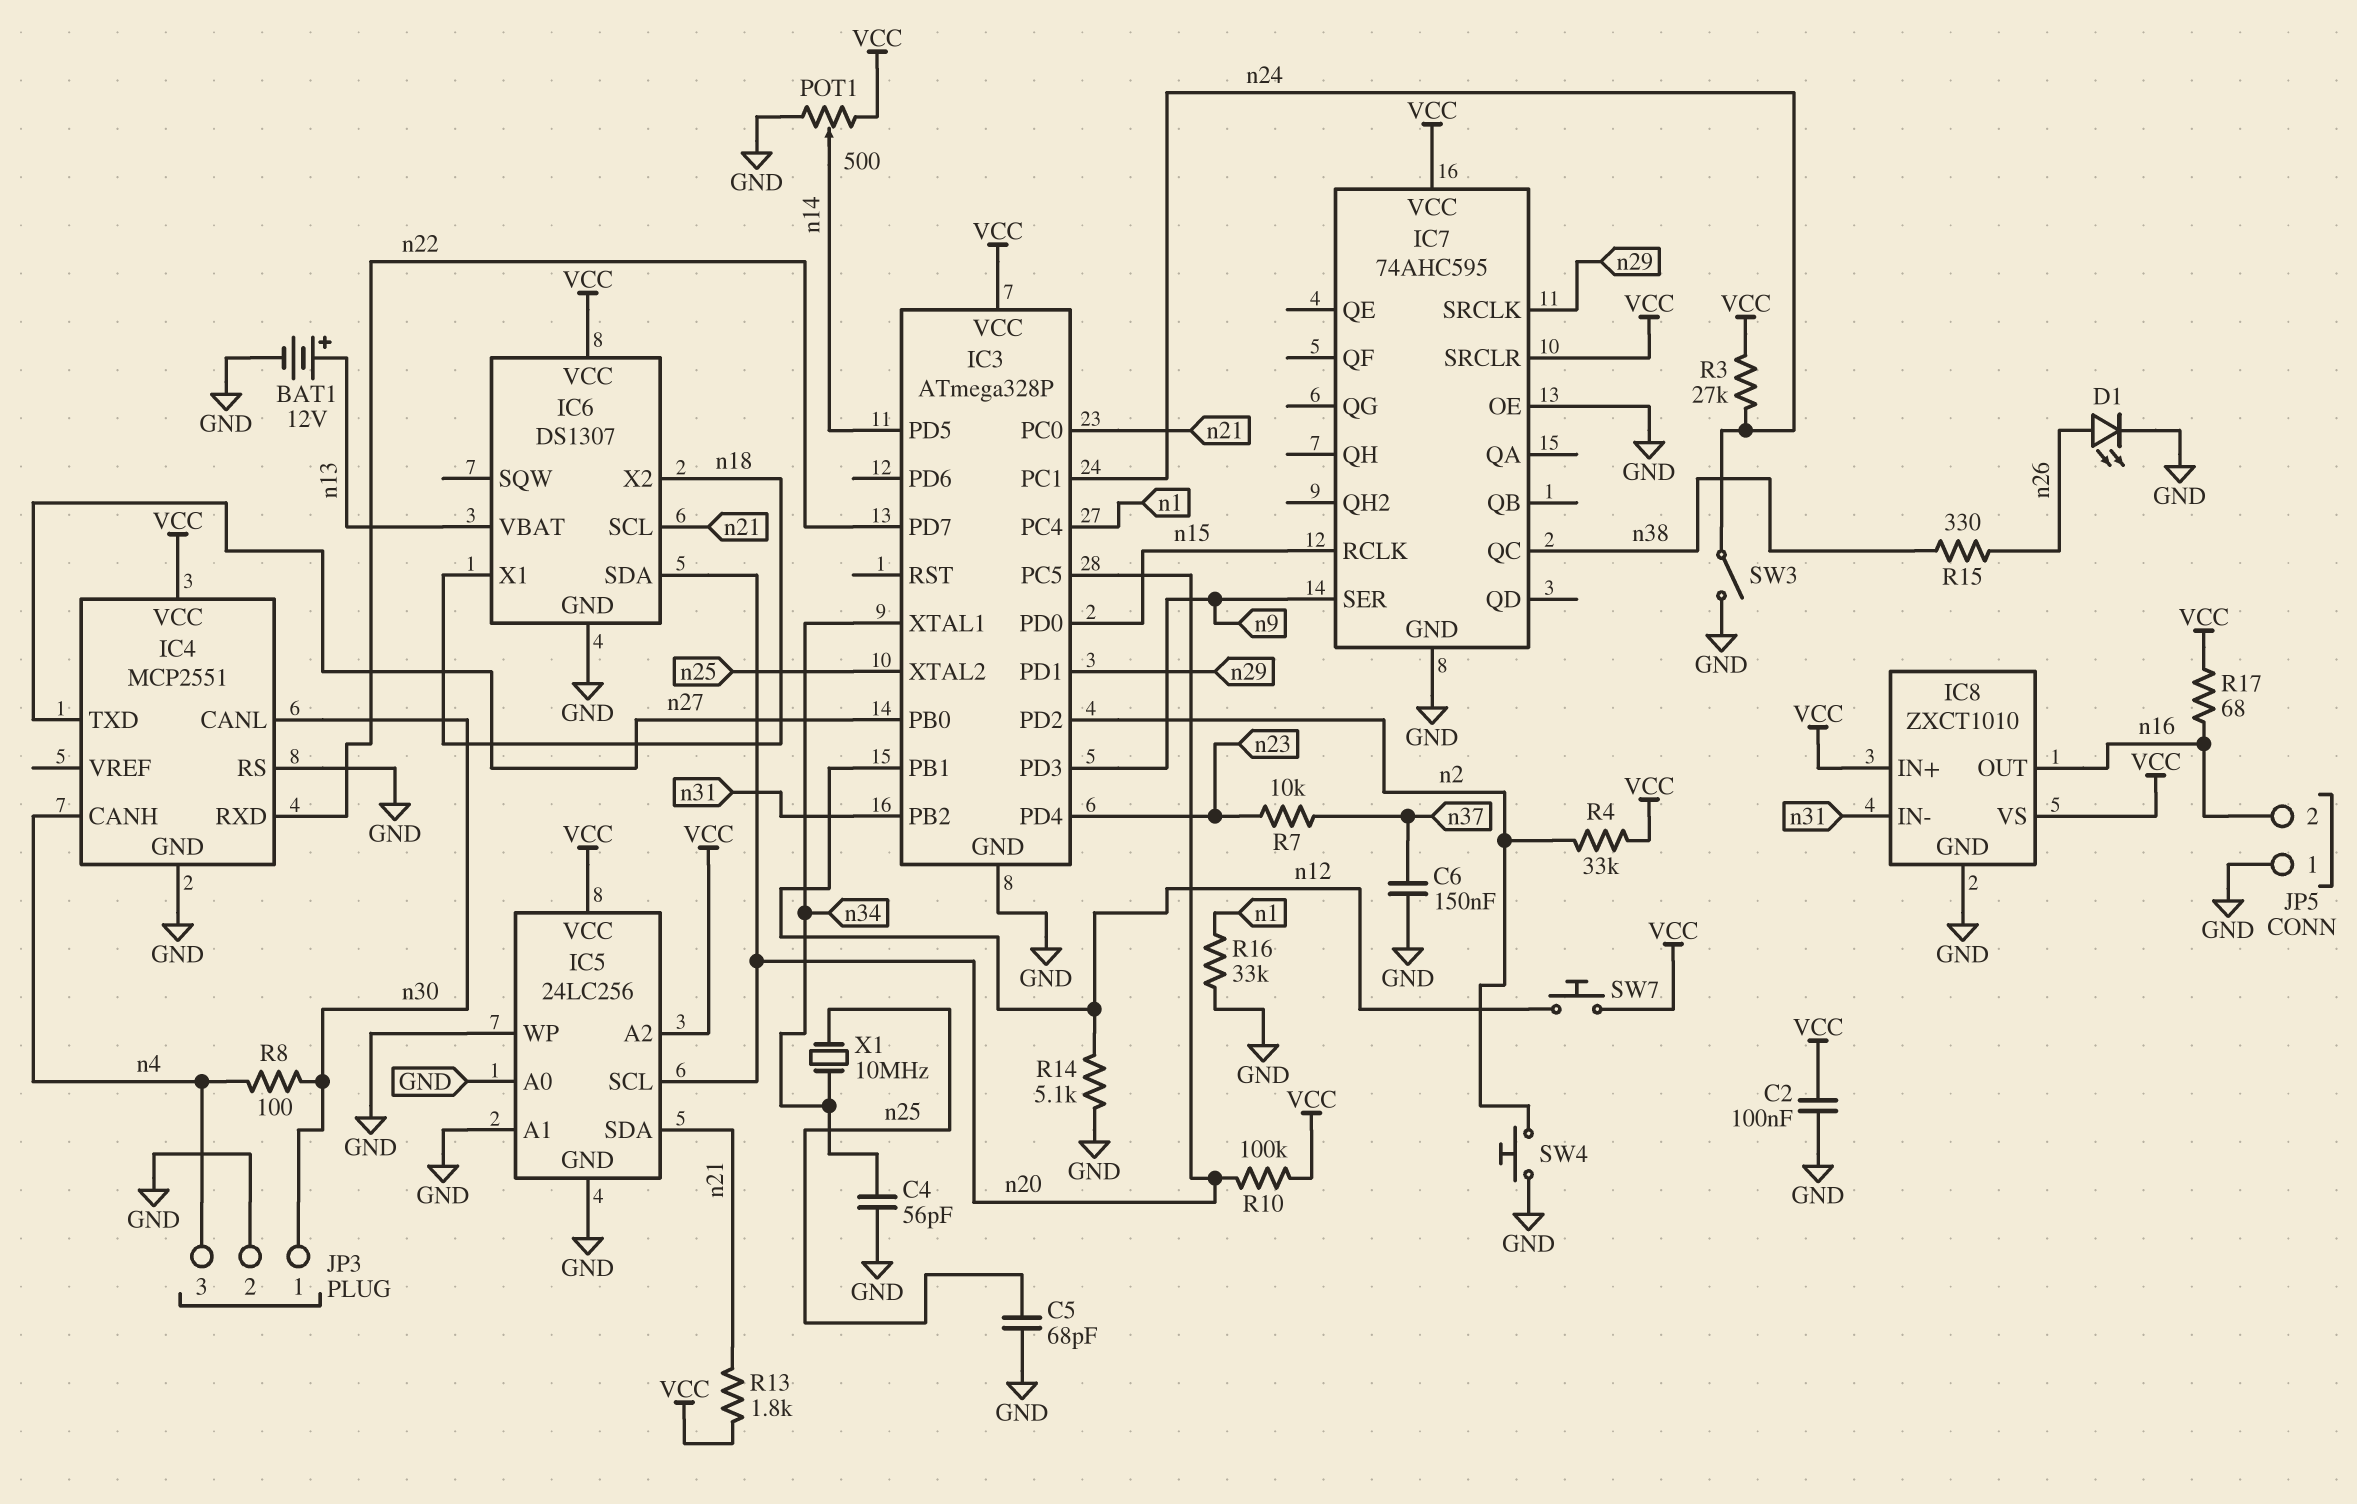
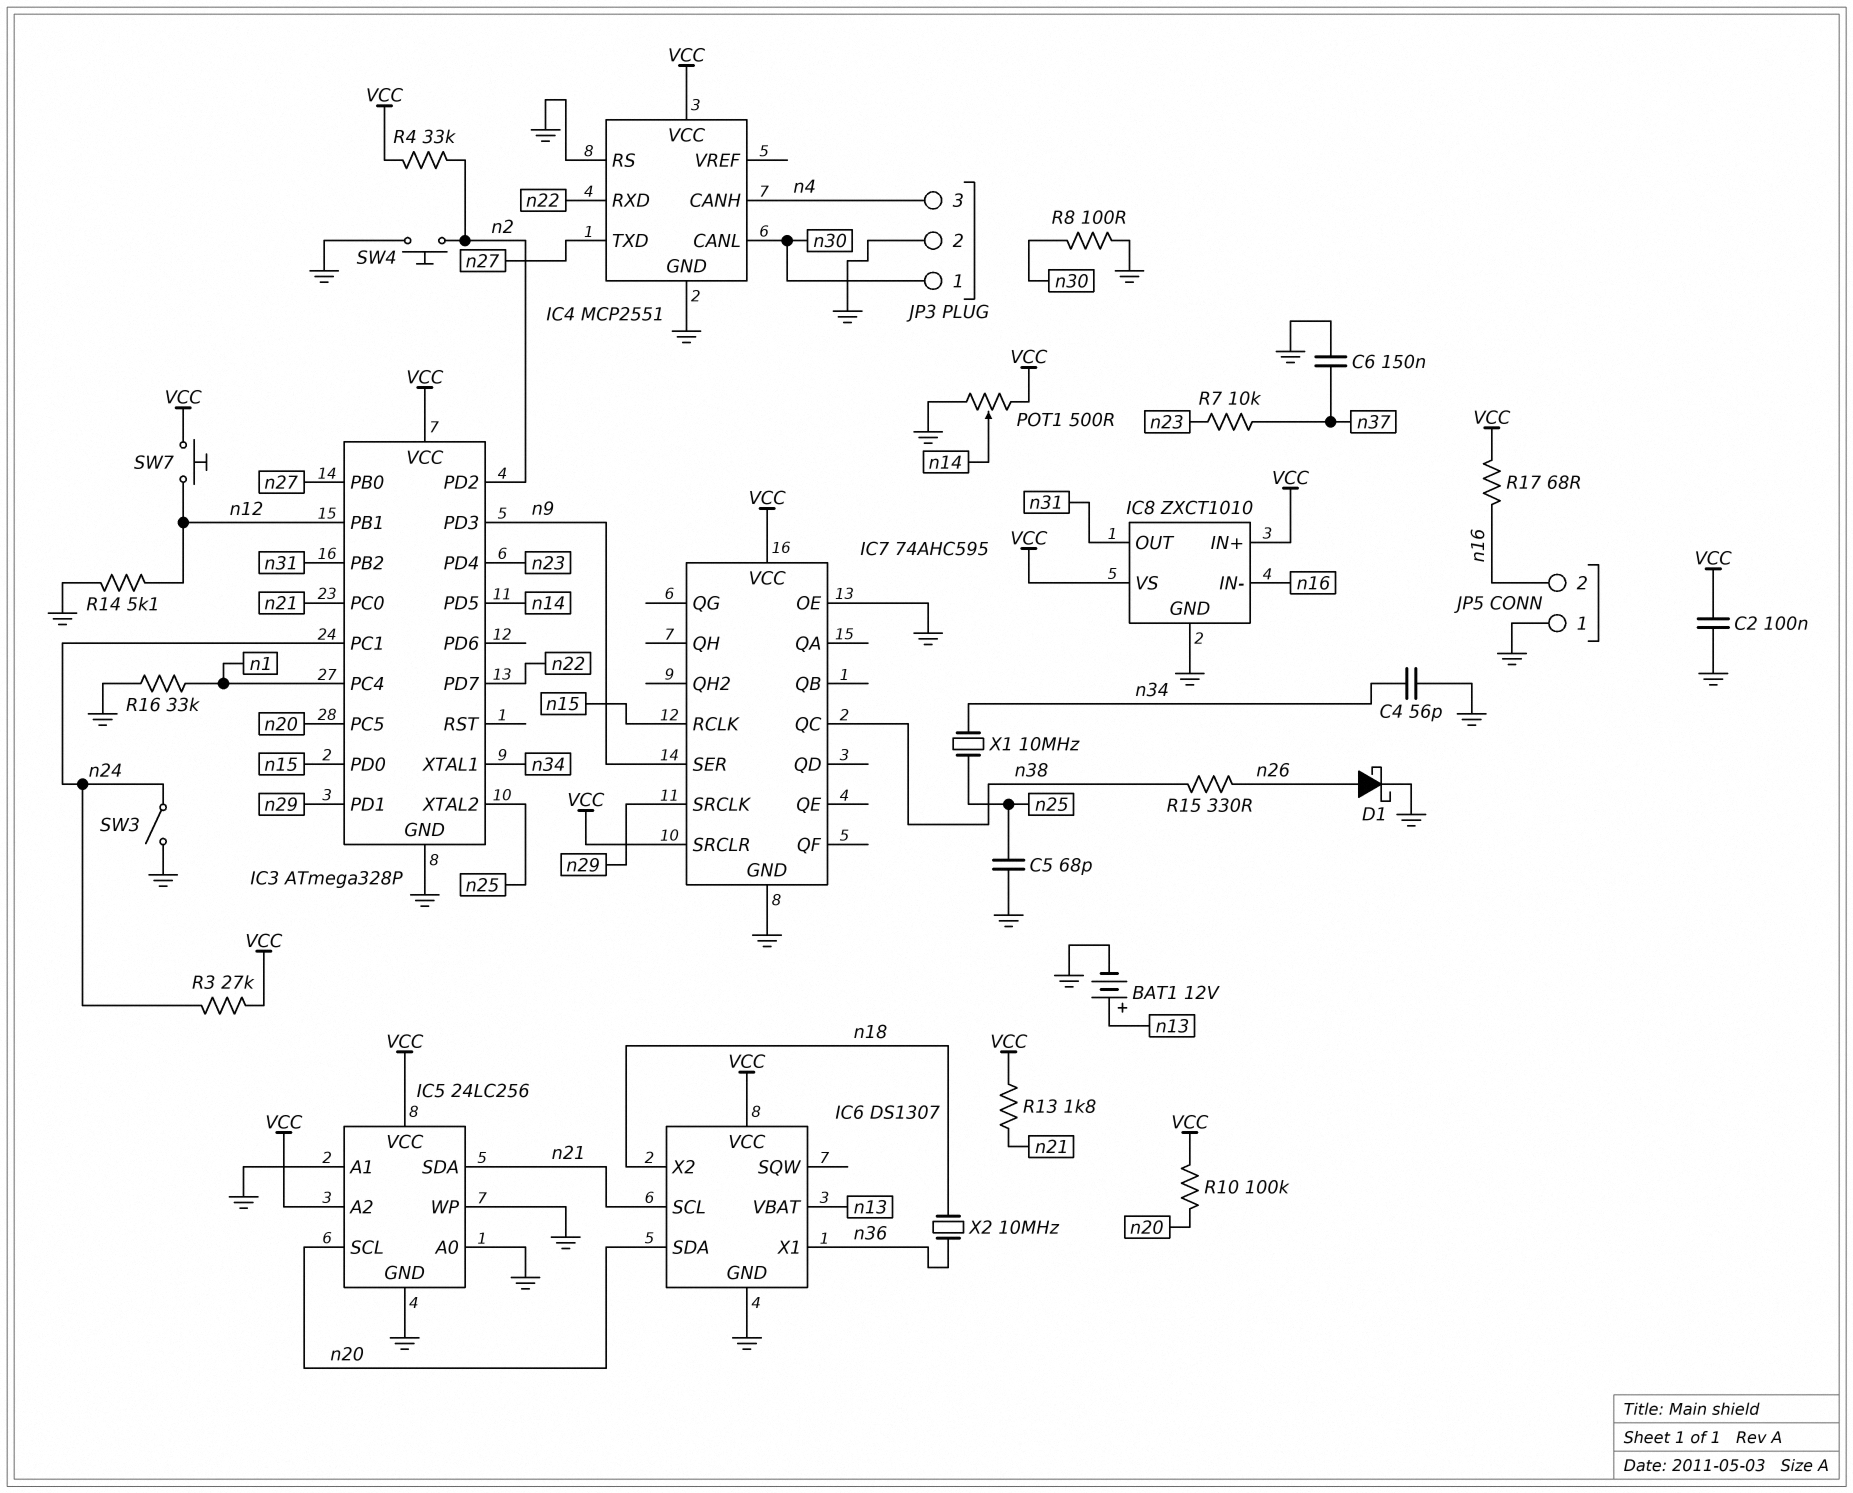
D1: LED (A n26, K GND) -> schottky (A n26, K GND)
IC6 pin X1: n18 -> n36
IC8 pin IN-: n31 -> n16
IC8 pin OUT: n16 -> n31
R8: 100 (n4, n30) -> 100 (GND, n30)
X2: none -> 10MHz (n18, n36)

